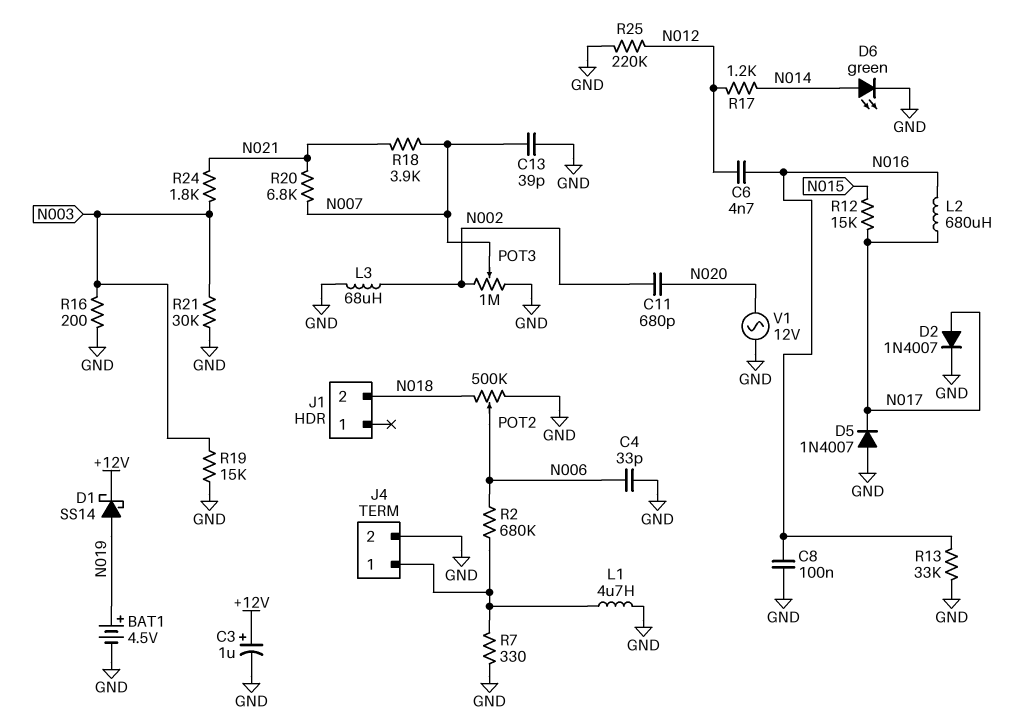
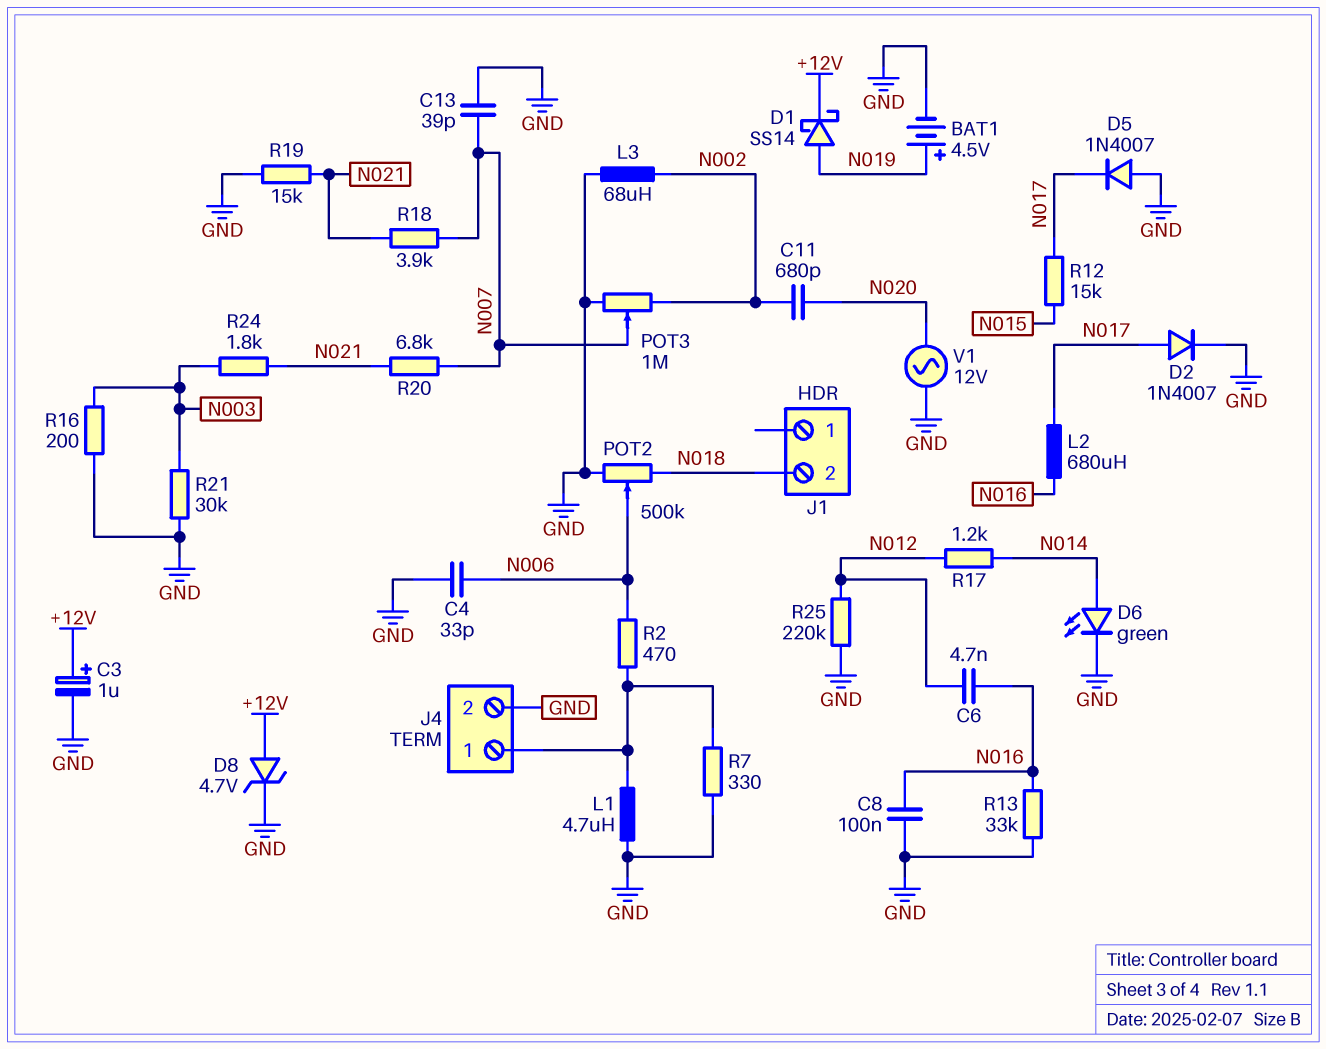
D8: none -> zener 4.7V (A +12V, K GND)
R2: 680k (J4/1, N006) -> 470 (J4/1, N006)
R19: 15k (GND, N003) -> 15k (GND, N021)

